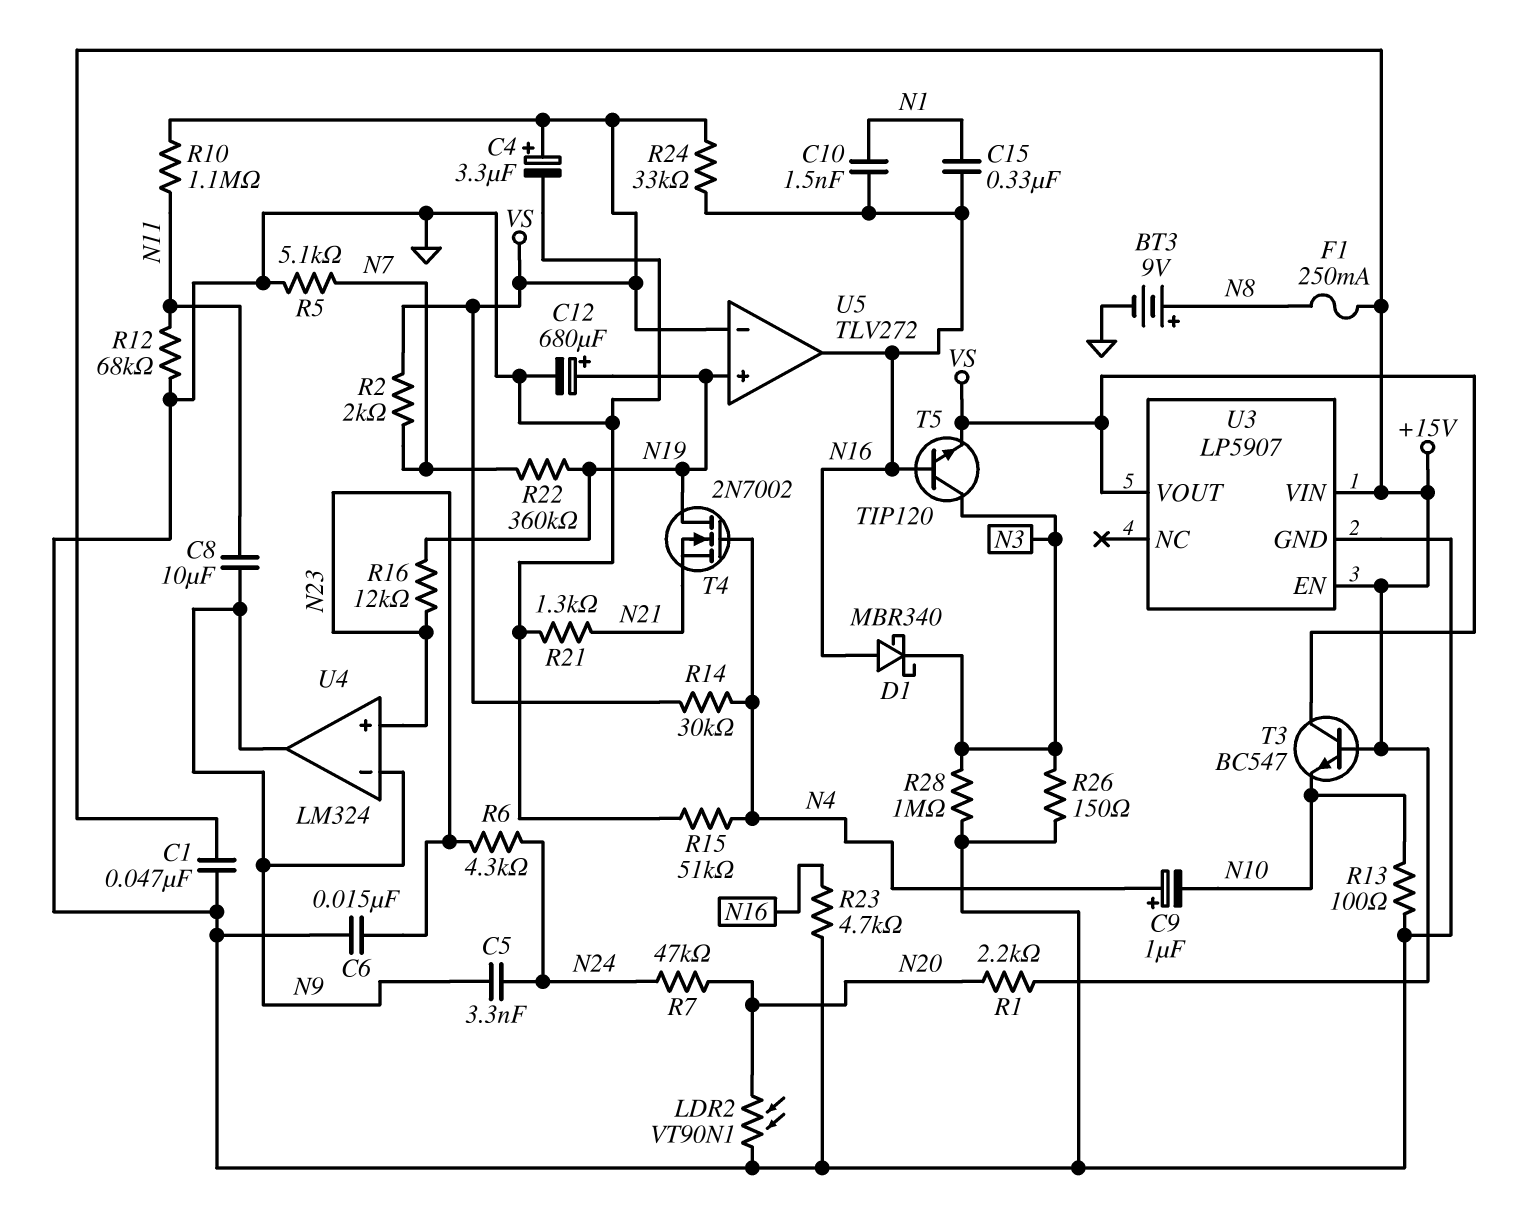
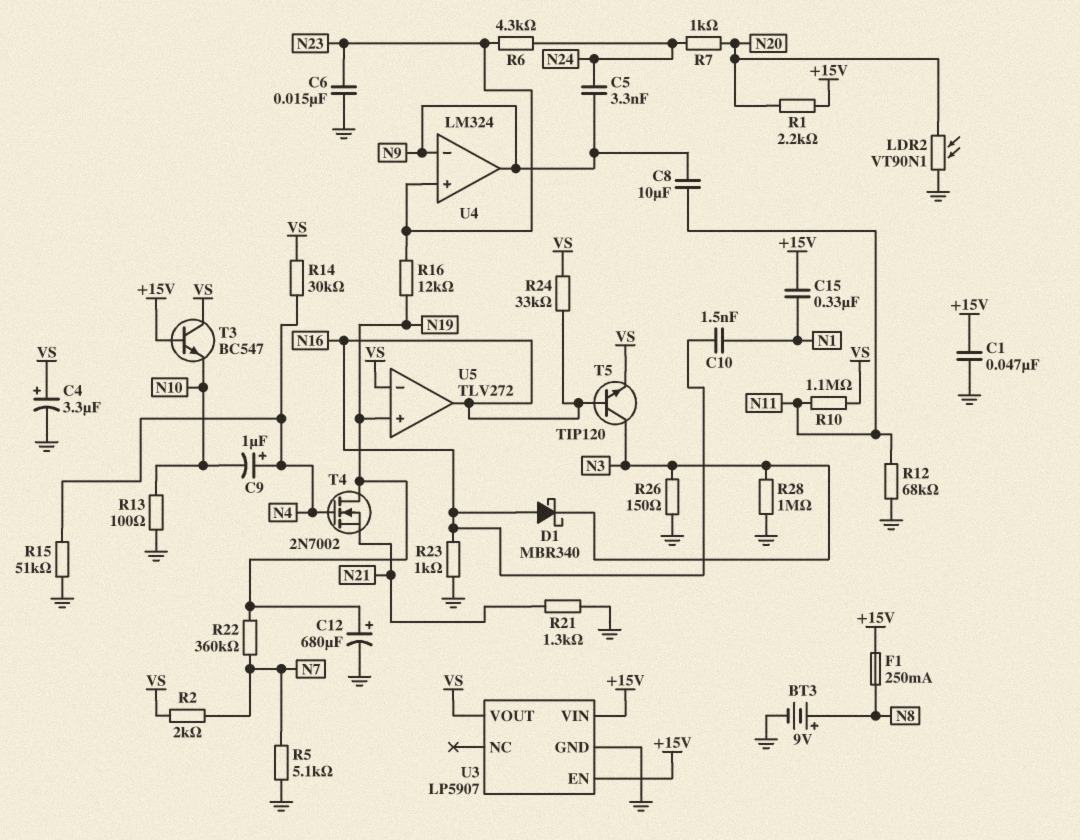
C15: 330nF (N1, N16) -> 330nF (+15V, N1)
R7: 47k (N20, N24) -> 1k (N20, N24)
R23: 4.7k (GND, N16) -> 1k (GND, N16)

